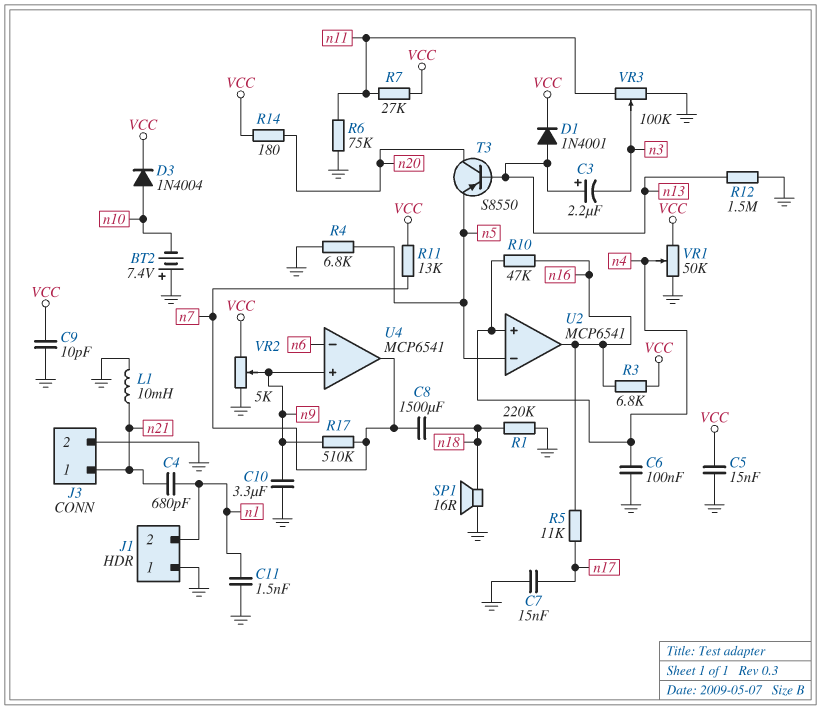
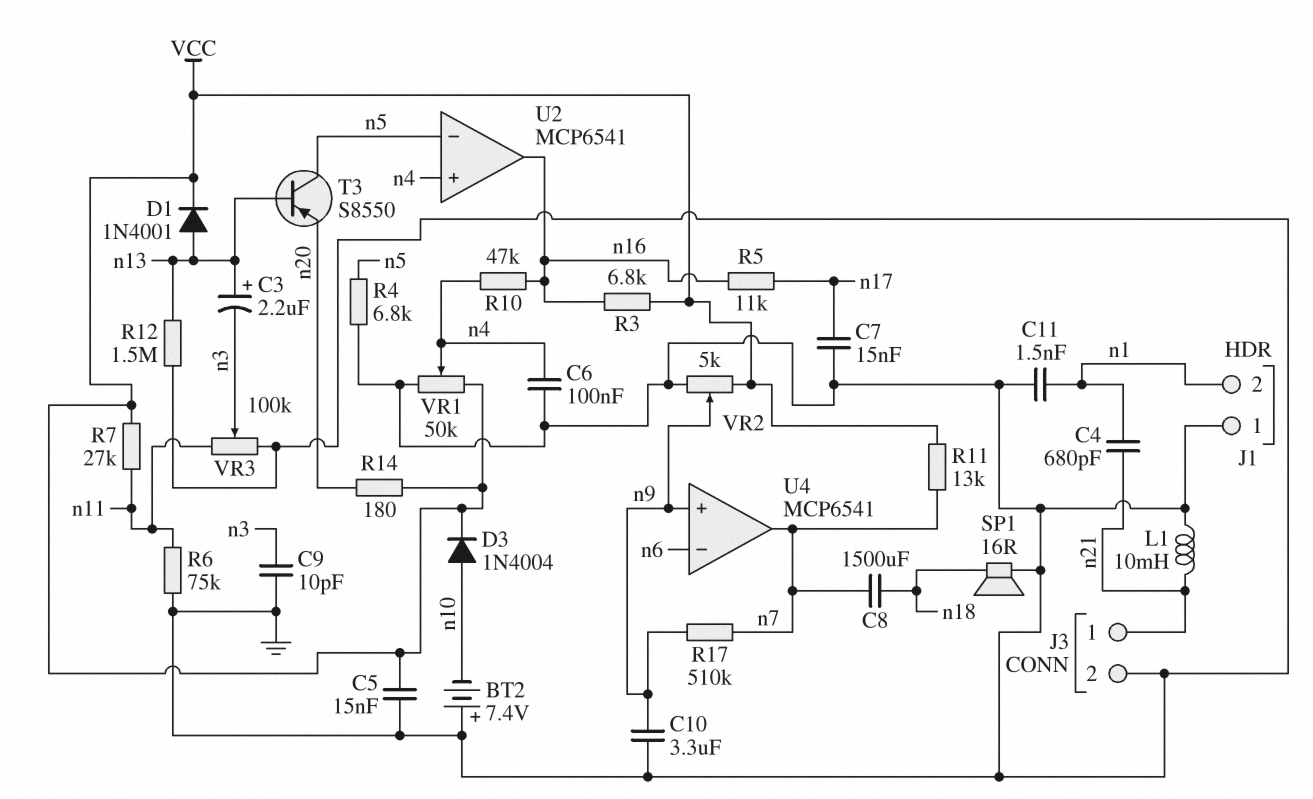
C9: 10pF (GND, VCC) -> 10pF (GND, n3)
R1: 220k (GND, n18) -> none
T3: PNP S8550 (B n13, C n20, E n5) -> PNP S8550 (B n13, C n5, E n20)

